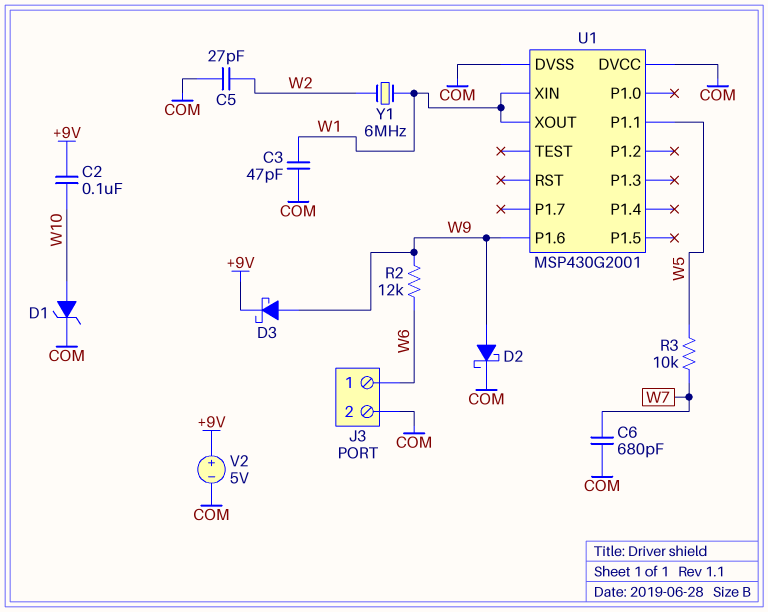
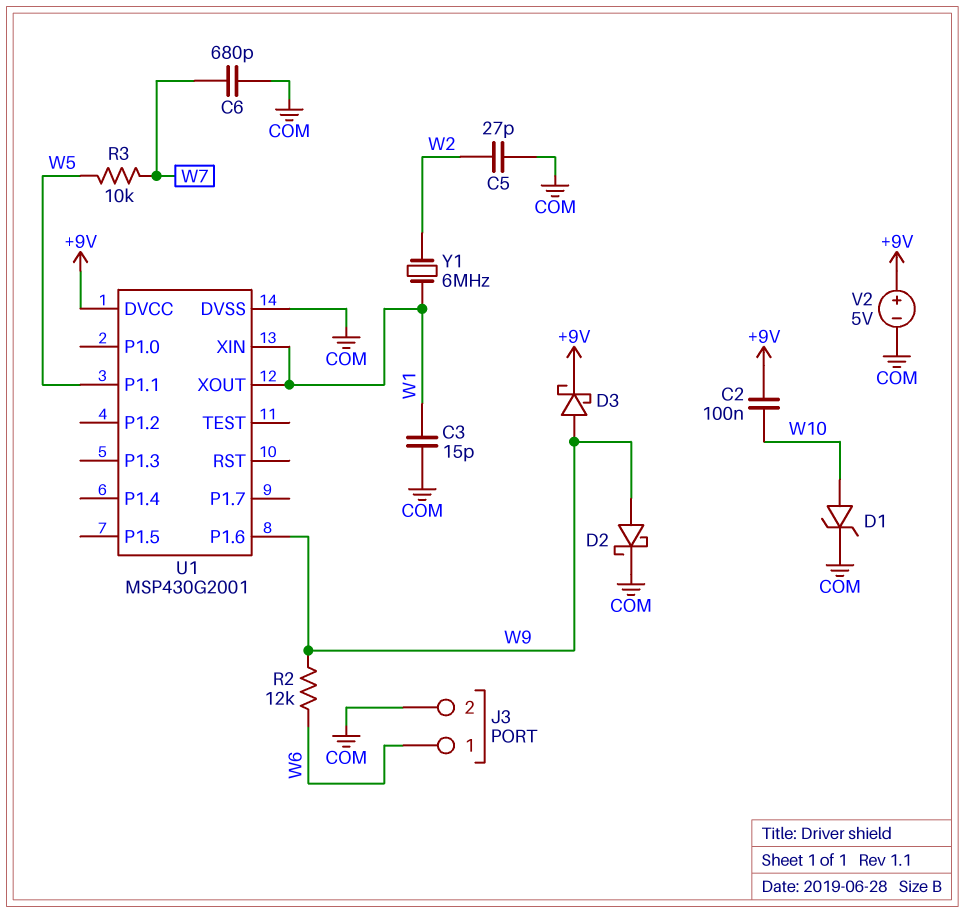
C3: 47pF (COM, W1) -> 15pF (COM, W1)
U1 pin DVCC: COM -> +9V

